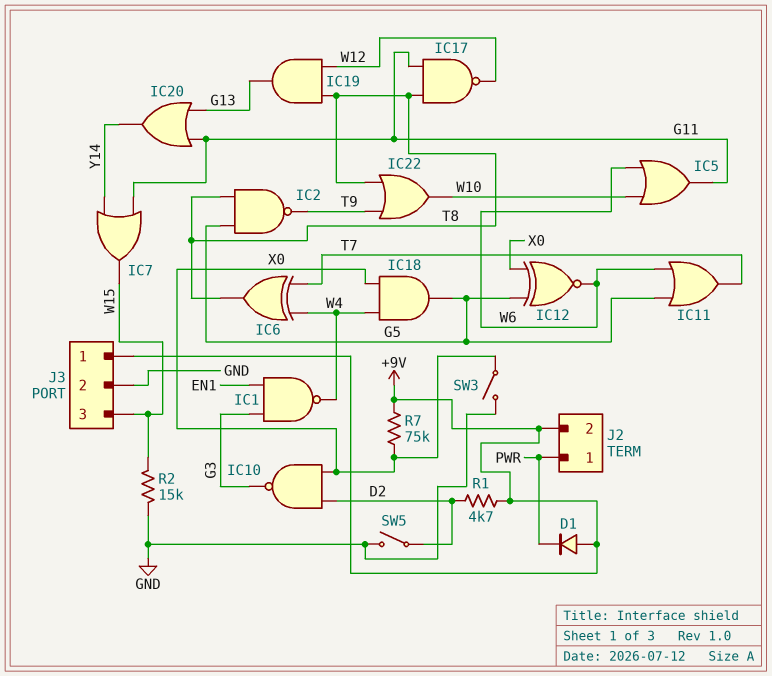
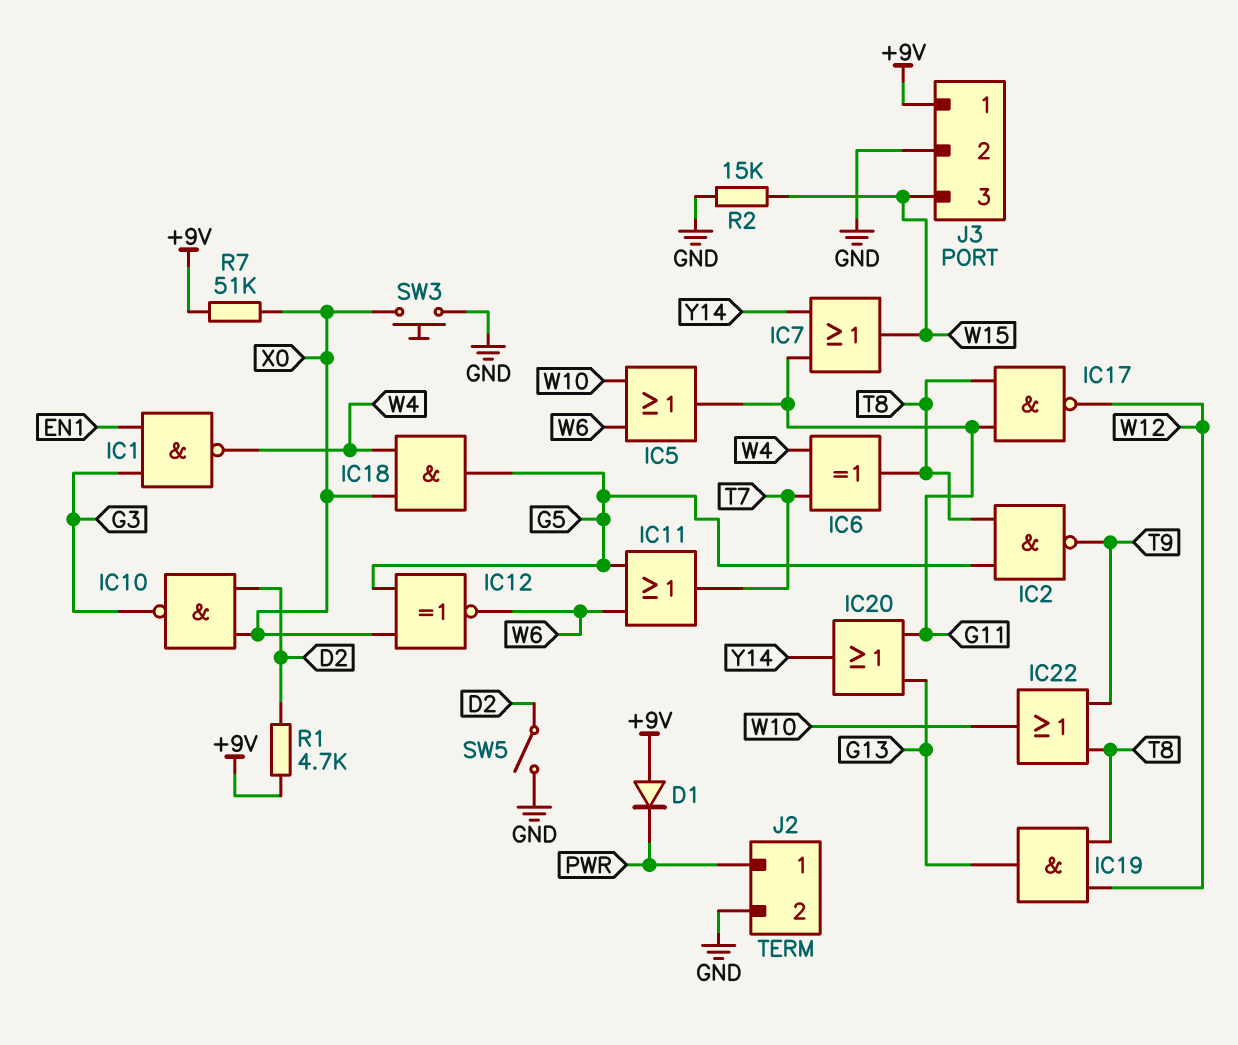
J2 pin 2: +9V -> GND
R7: 75k (+9V, X0) -> 51k (+9V, X0)
SW3: switch (GND, X0) -> button (GND, X0)

